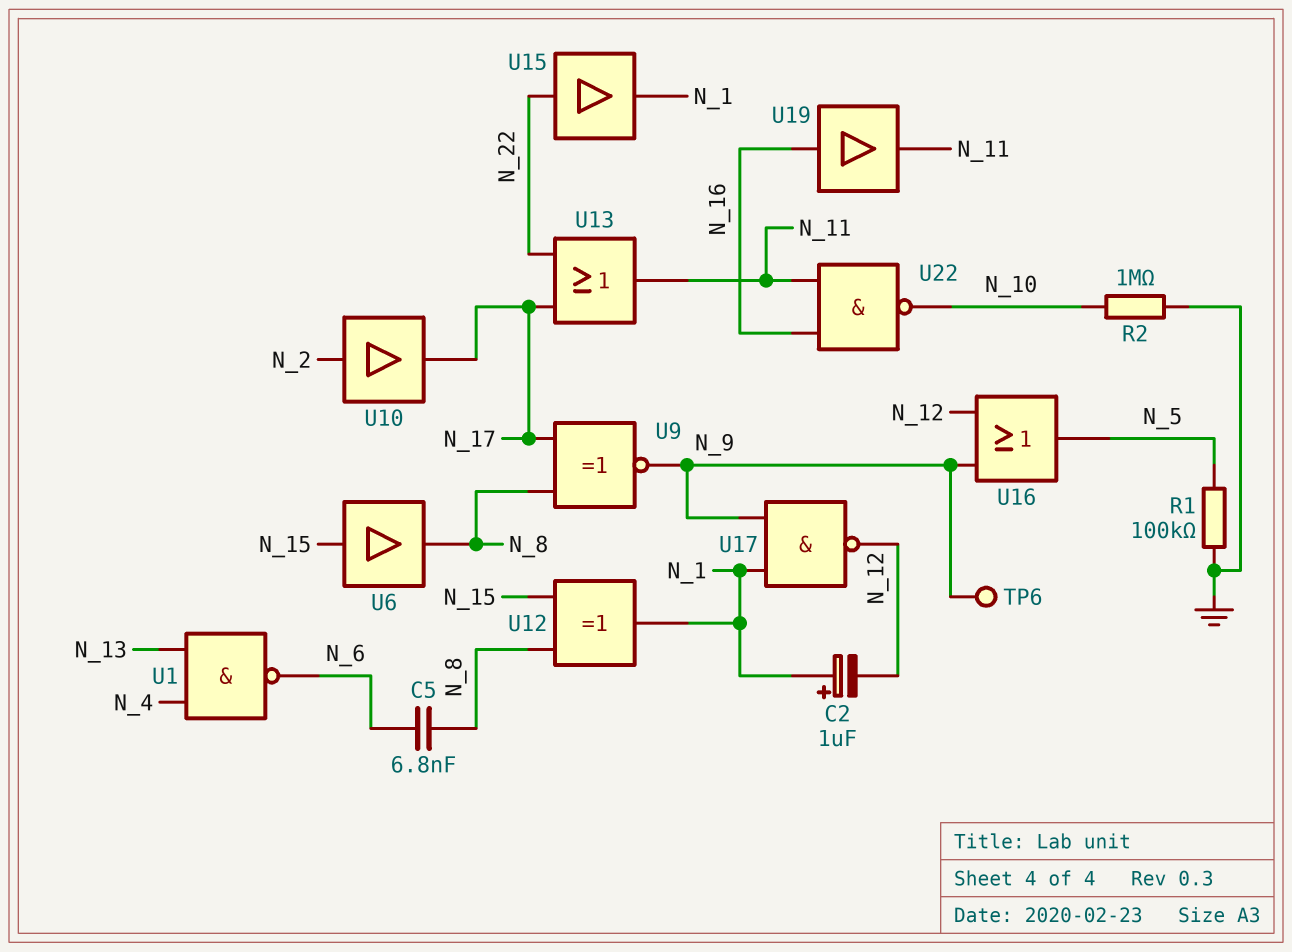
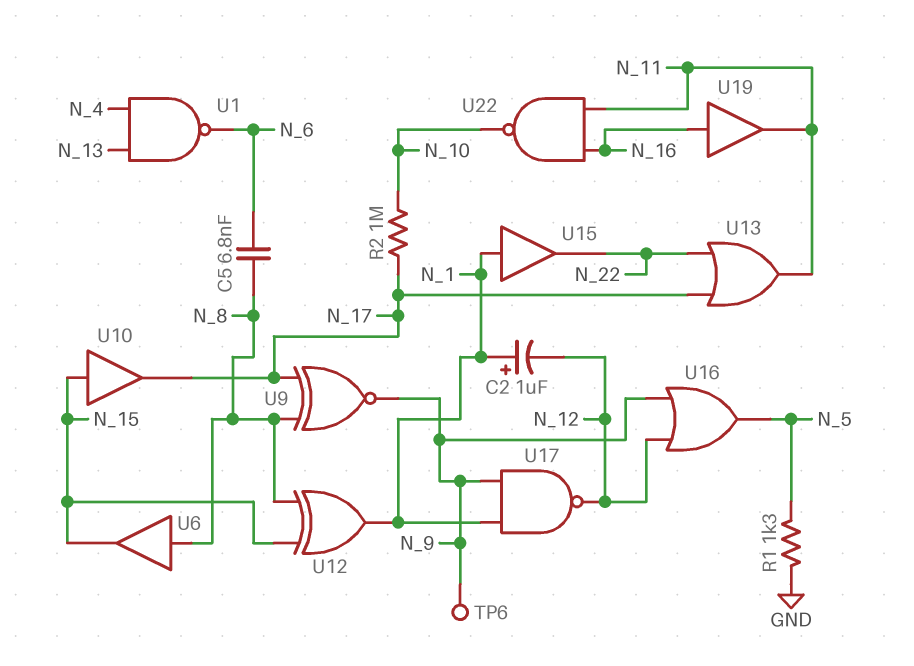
R1: 100k (GND, N_5) -> 1.3k (GND, N_5)
R2: 1M (GND, N_10) -> 1M (N_10, N_17)
U6: buffer (in N_15, out N_8) -> buffer (in N_8, out N_15)
U10: buffer (in N_2, out N_17) -> buffer (in N_15, out N_17)
U15: buffer (in N_22, out N_1) -> buffer (in N_1, out N_22)

